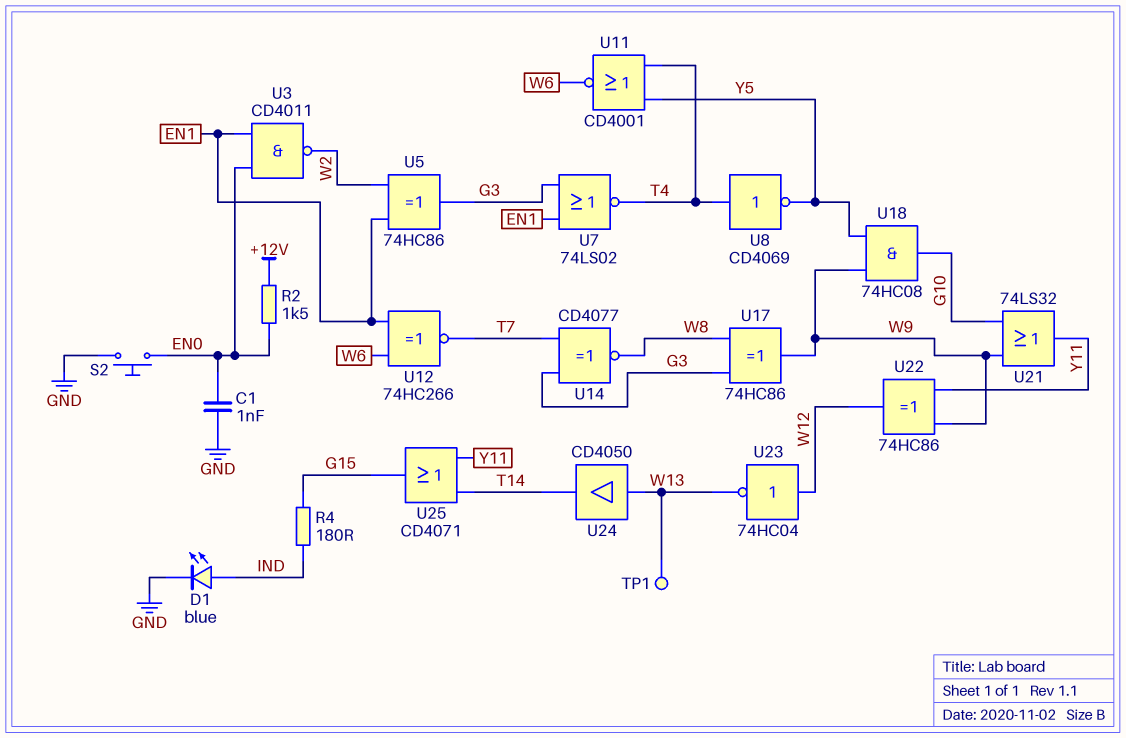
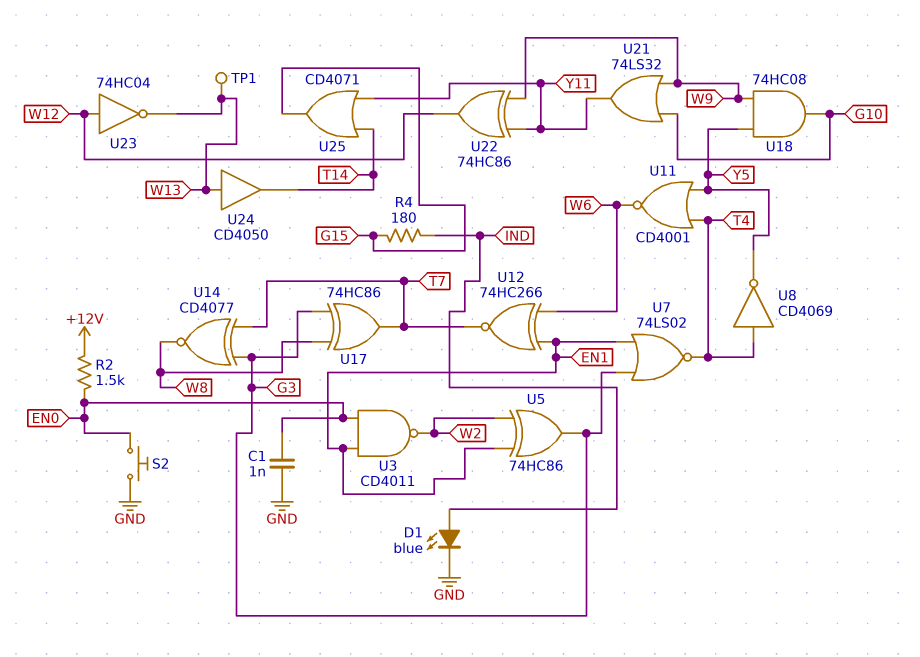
U17: XOR 74HC86 (in G3, in W8, out W9) -> XOR 74HC86 (in G3, in W8, out T7)

